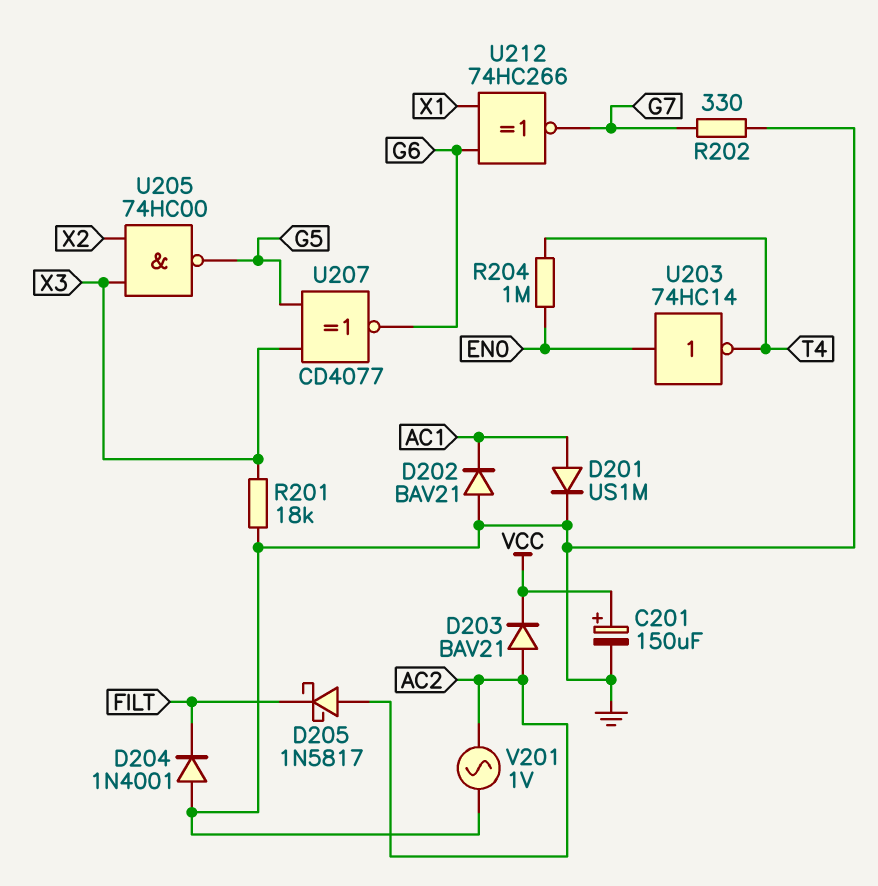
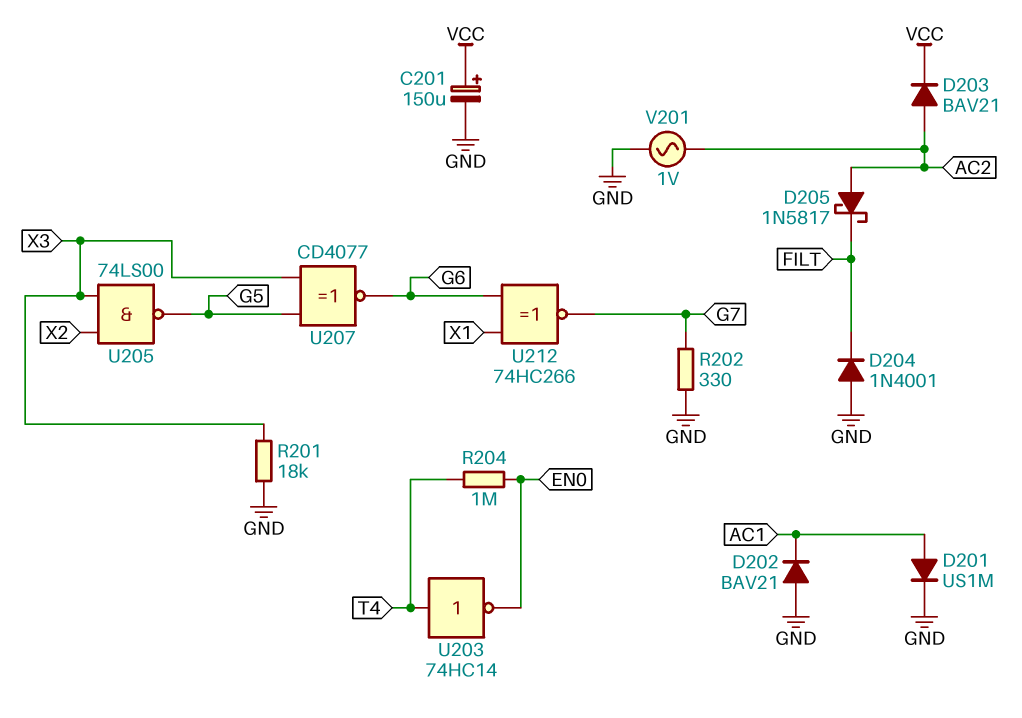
U203: NOT 74HC14 (in EN0, out T4) -> NOT 74HC14 (in T4, out EN0)
U205: NAND 74HC00 (in X2, in X3, out G5) -> NAND 74LS00 (in X2, in X3, out G5)

